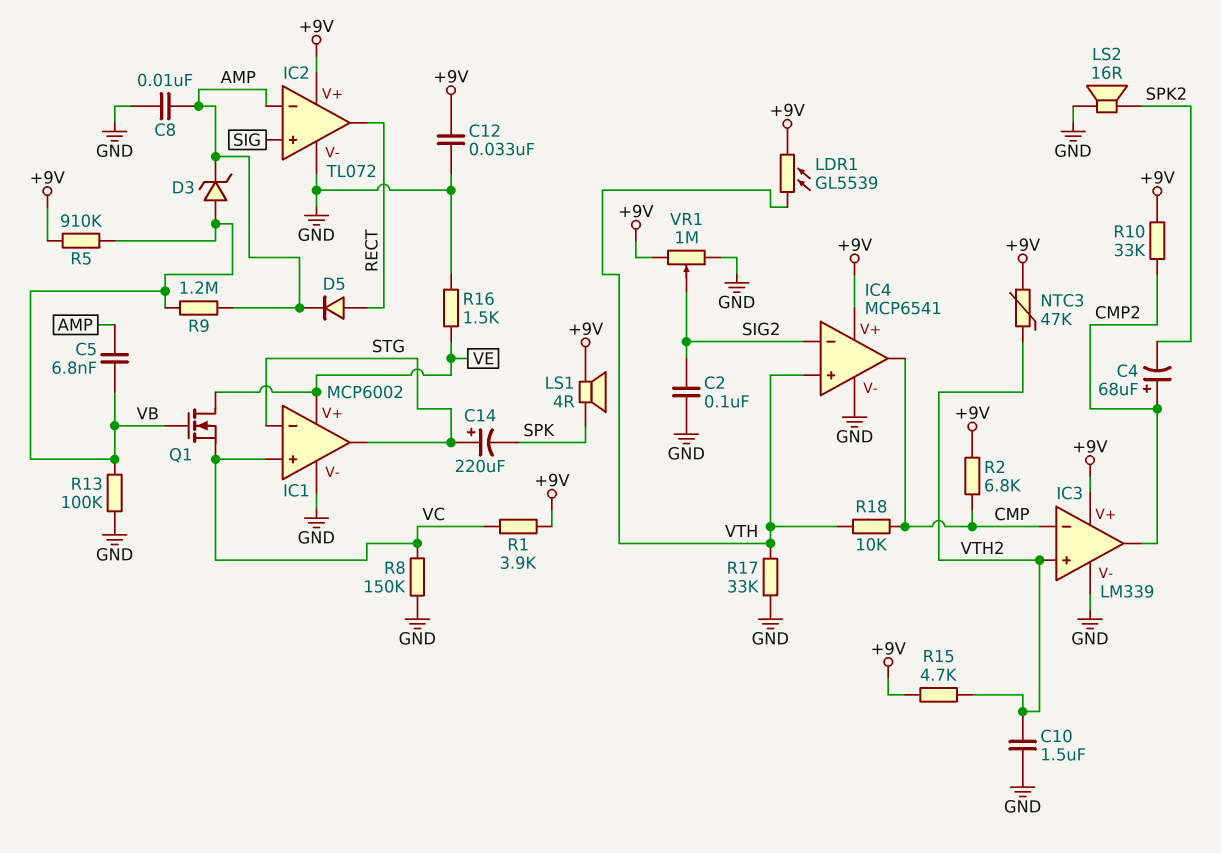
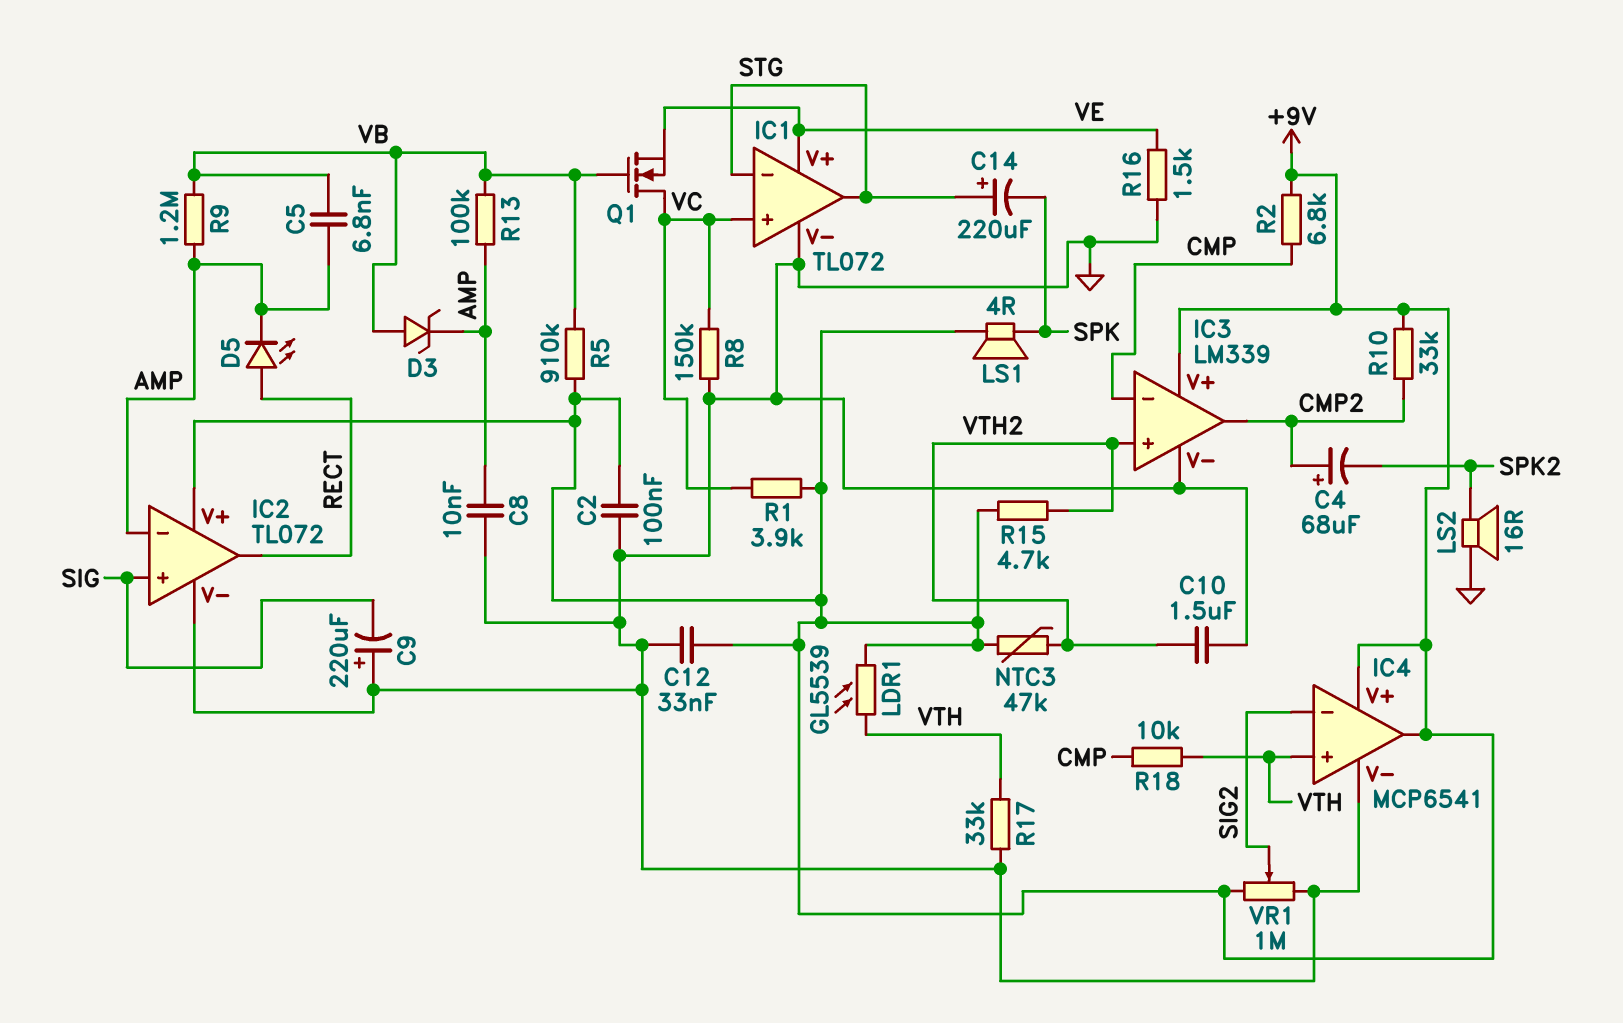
C2: 100nF (GND, SIG2) -> 100nF (+9V, GND)
C9: none -> 220uF (plus GND, minus SIG)
D5: diode (A RECT, K AMP) -> LED (A RECT, K AMP)
IC1: MCP6002 -> TL072
IC4 pin out: CMP -> +9V
Q1: NMOS (G VB, D VE, S VC) -> NMOS (G VB, D VC, S VE)
R13: 100k (GND, VB) -> 100k (AMP, VB)

